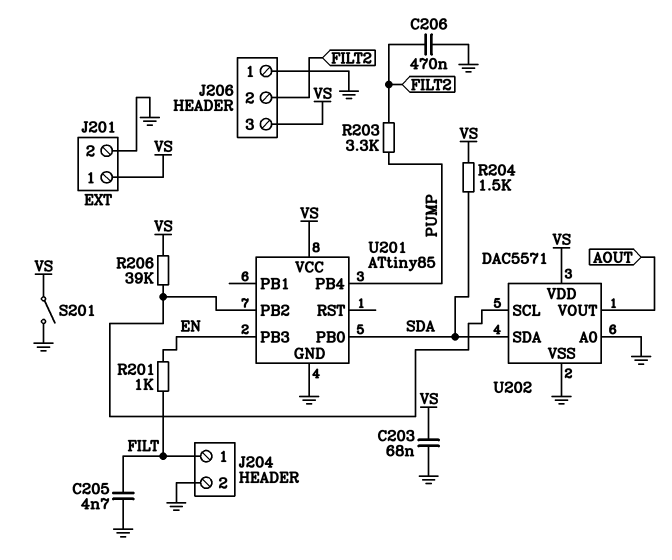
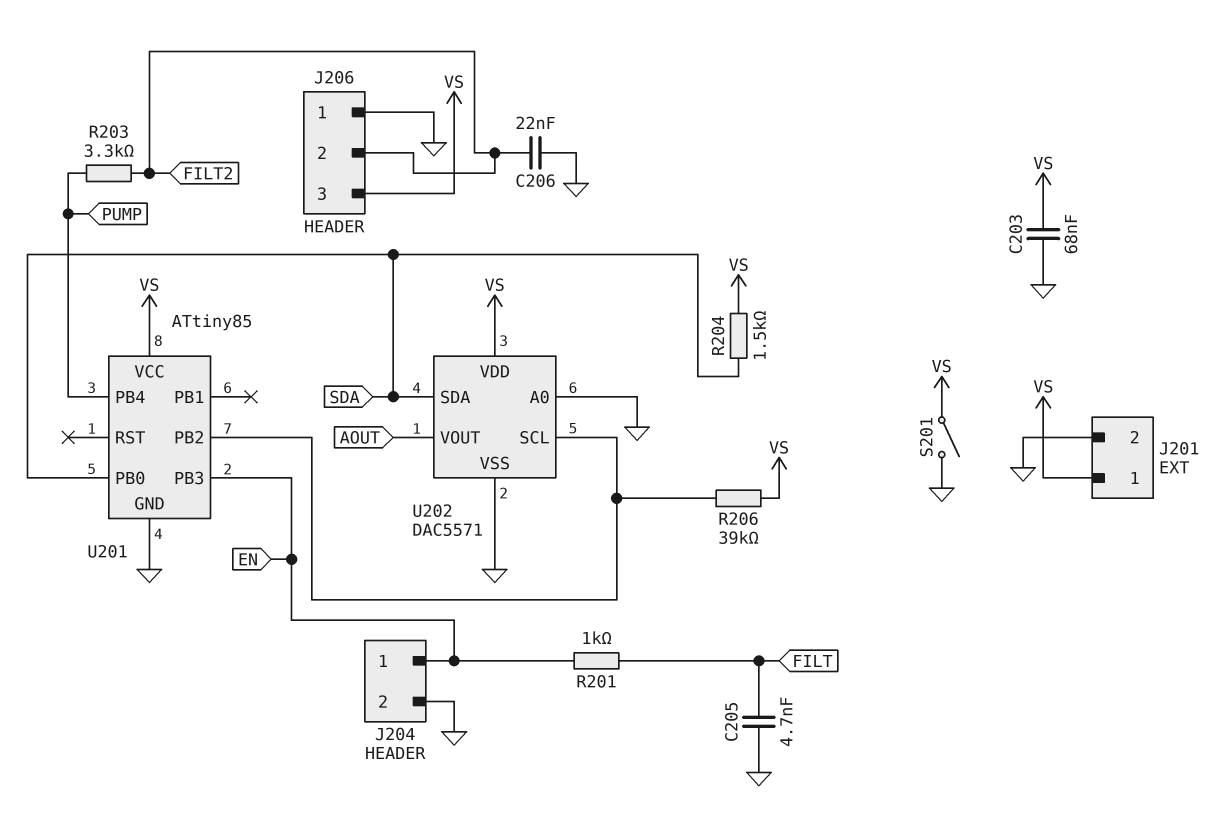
C206: 470nF (FILT2, GND) -> 22nF (FILT2, GND)
J204 pin 1: FILT -> EN

